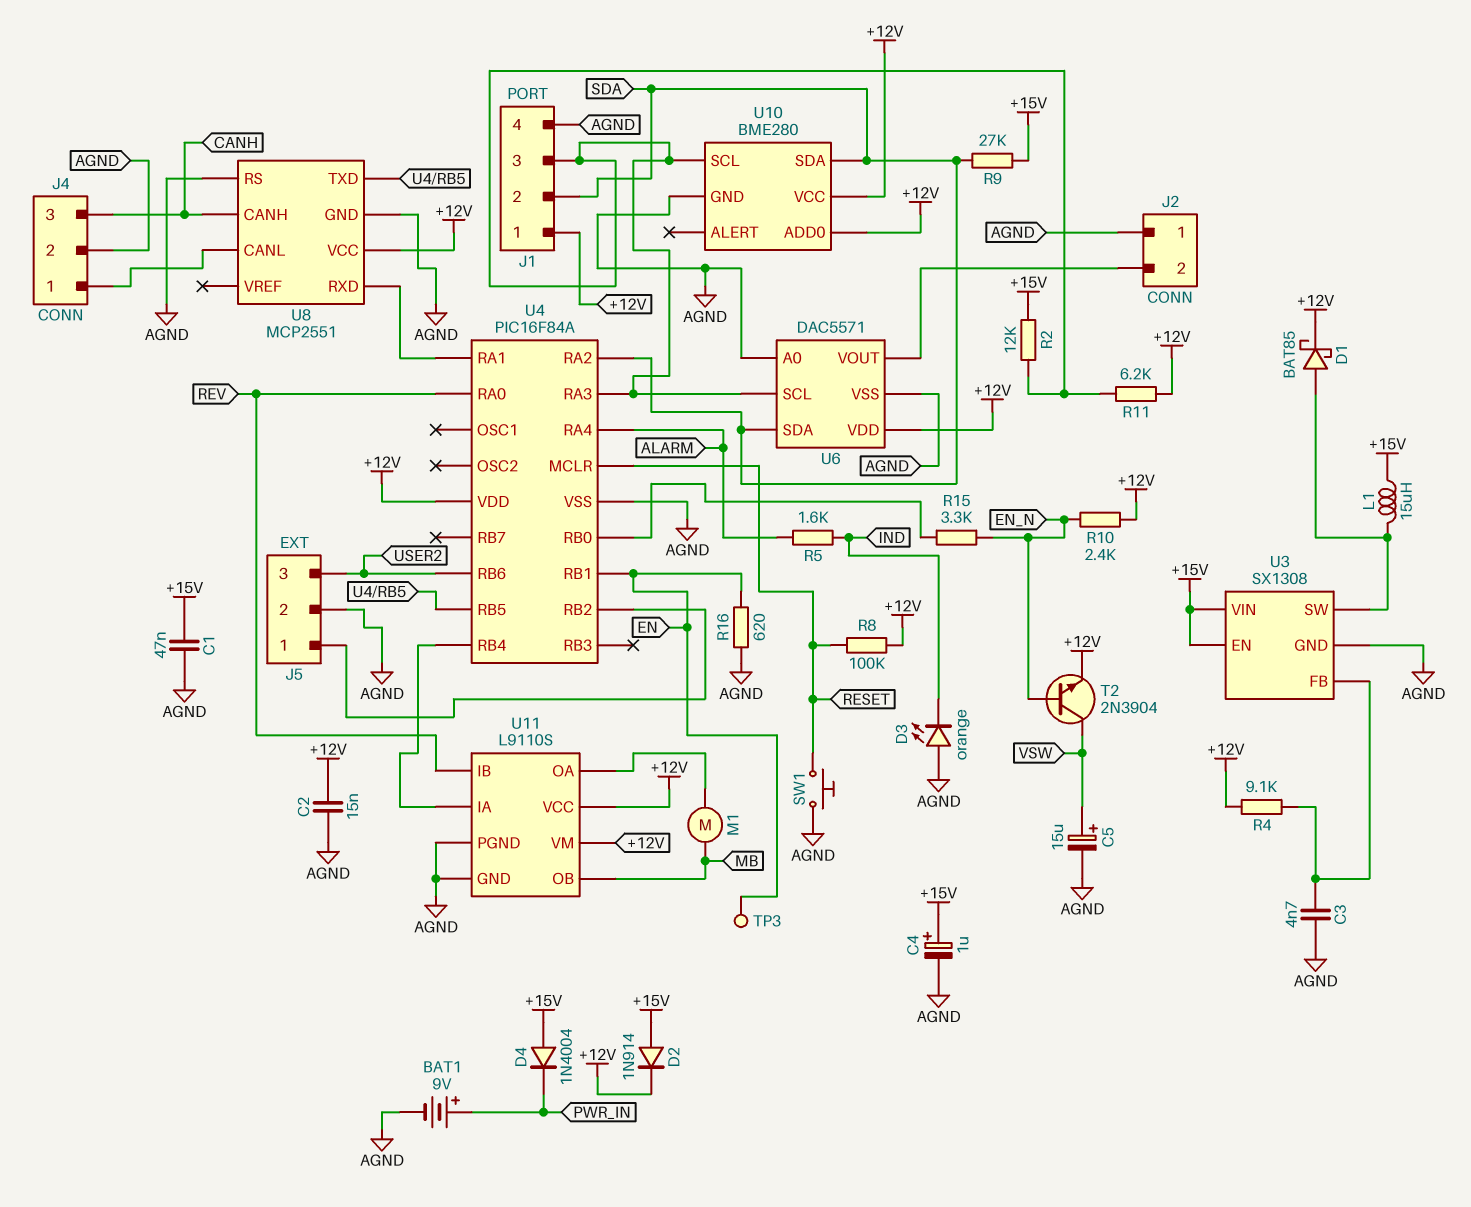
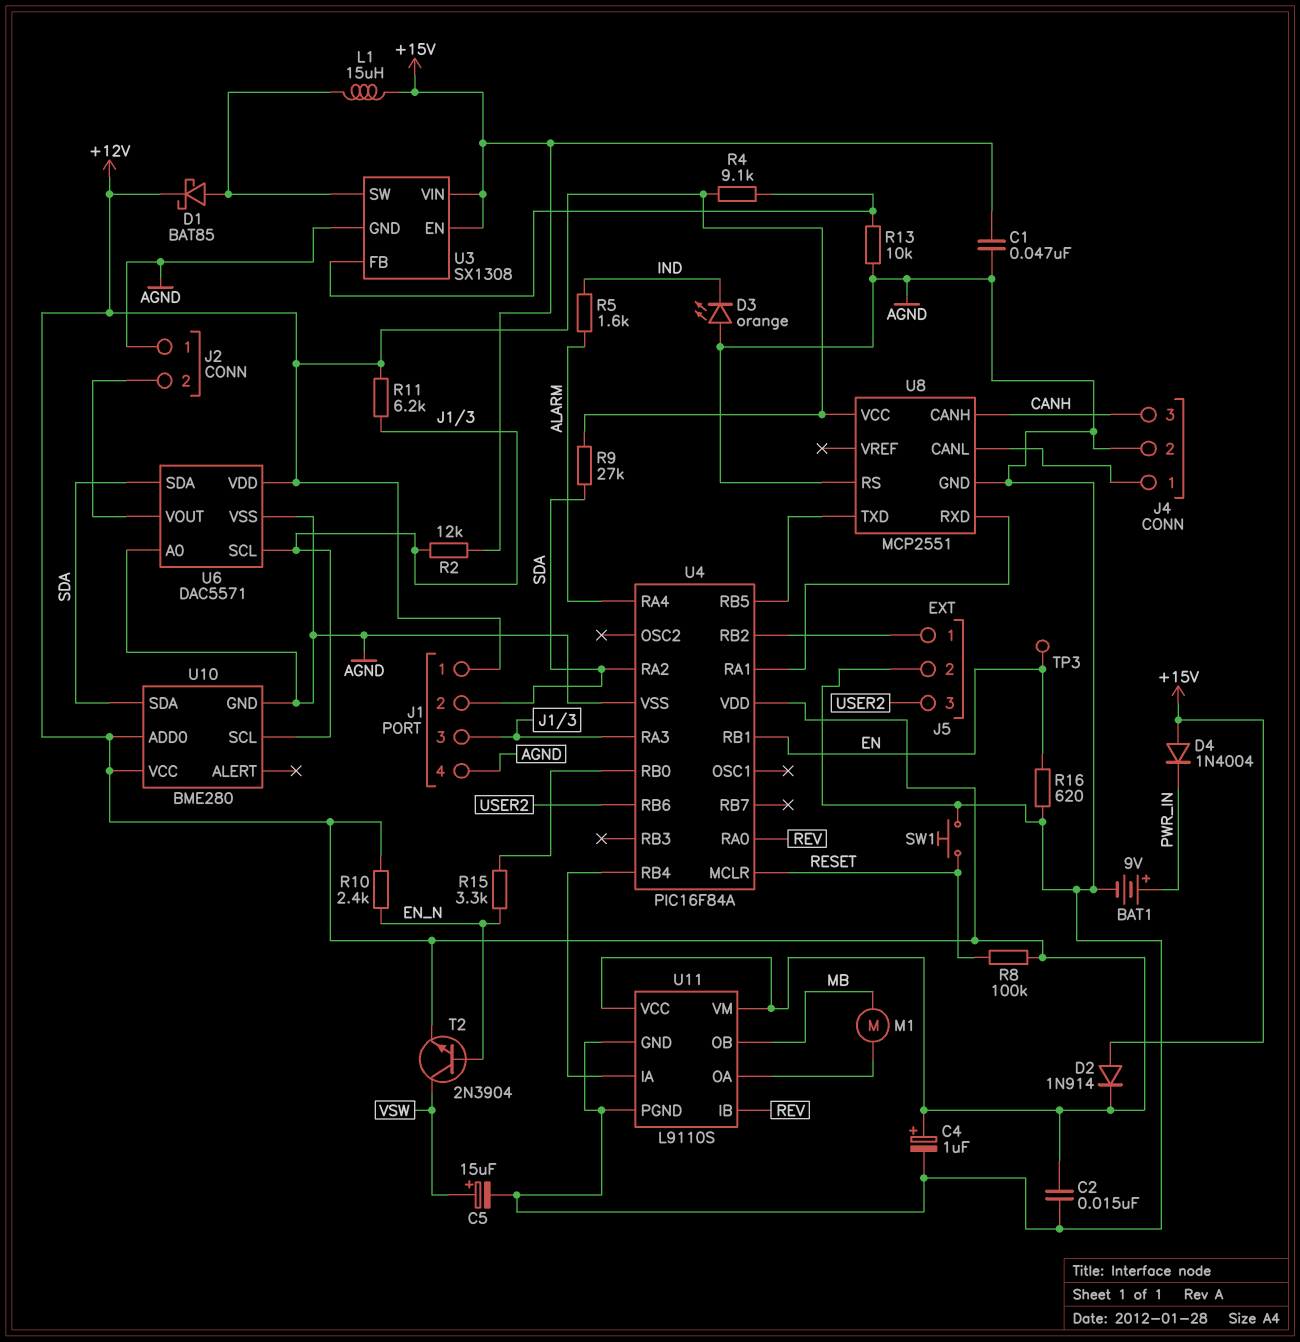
C3: 4.7nF (AGND, U3/FB) -> none
C4: 1uF (plus +15V, minus AGND) -> 1uF (plus +12V, minus AGND)
R9: 27k (+15V, SDA) -> 27k (+12V, SDA)
R13: none -> 10k (AGND, U3/FB)

